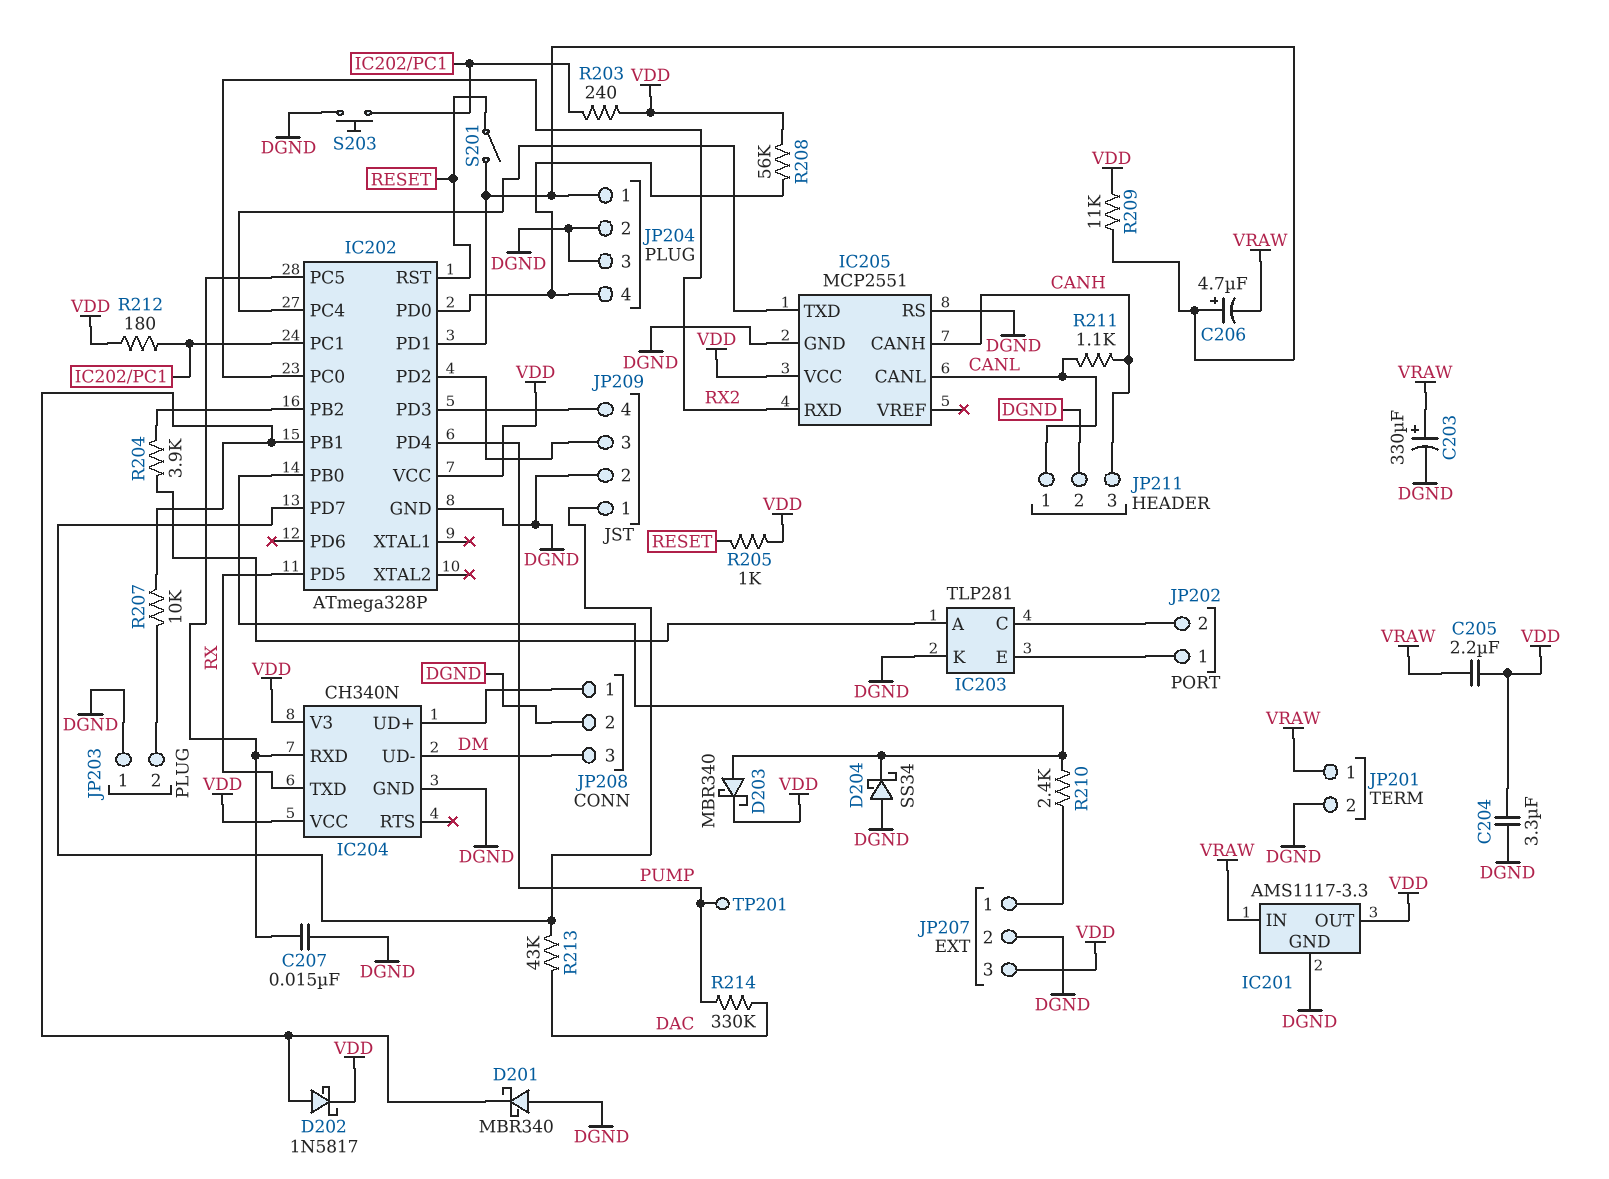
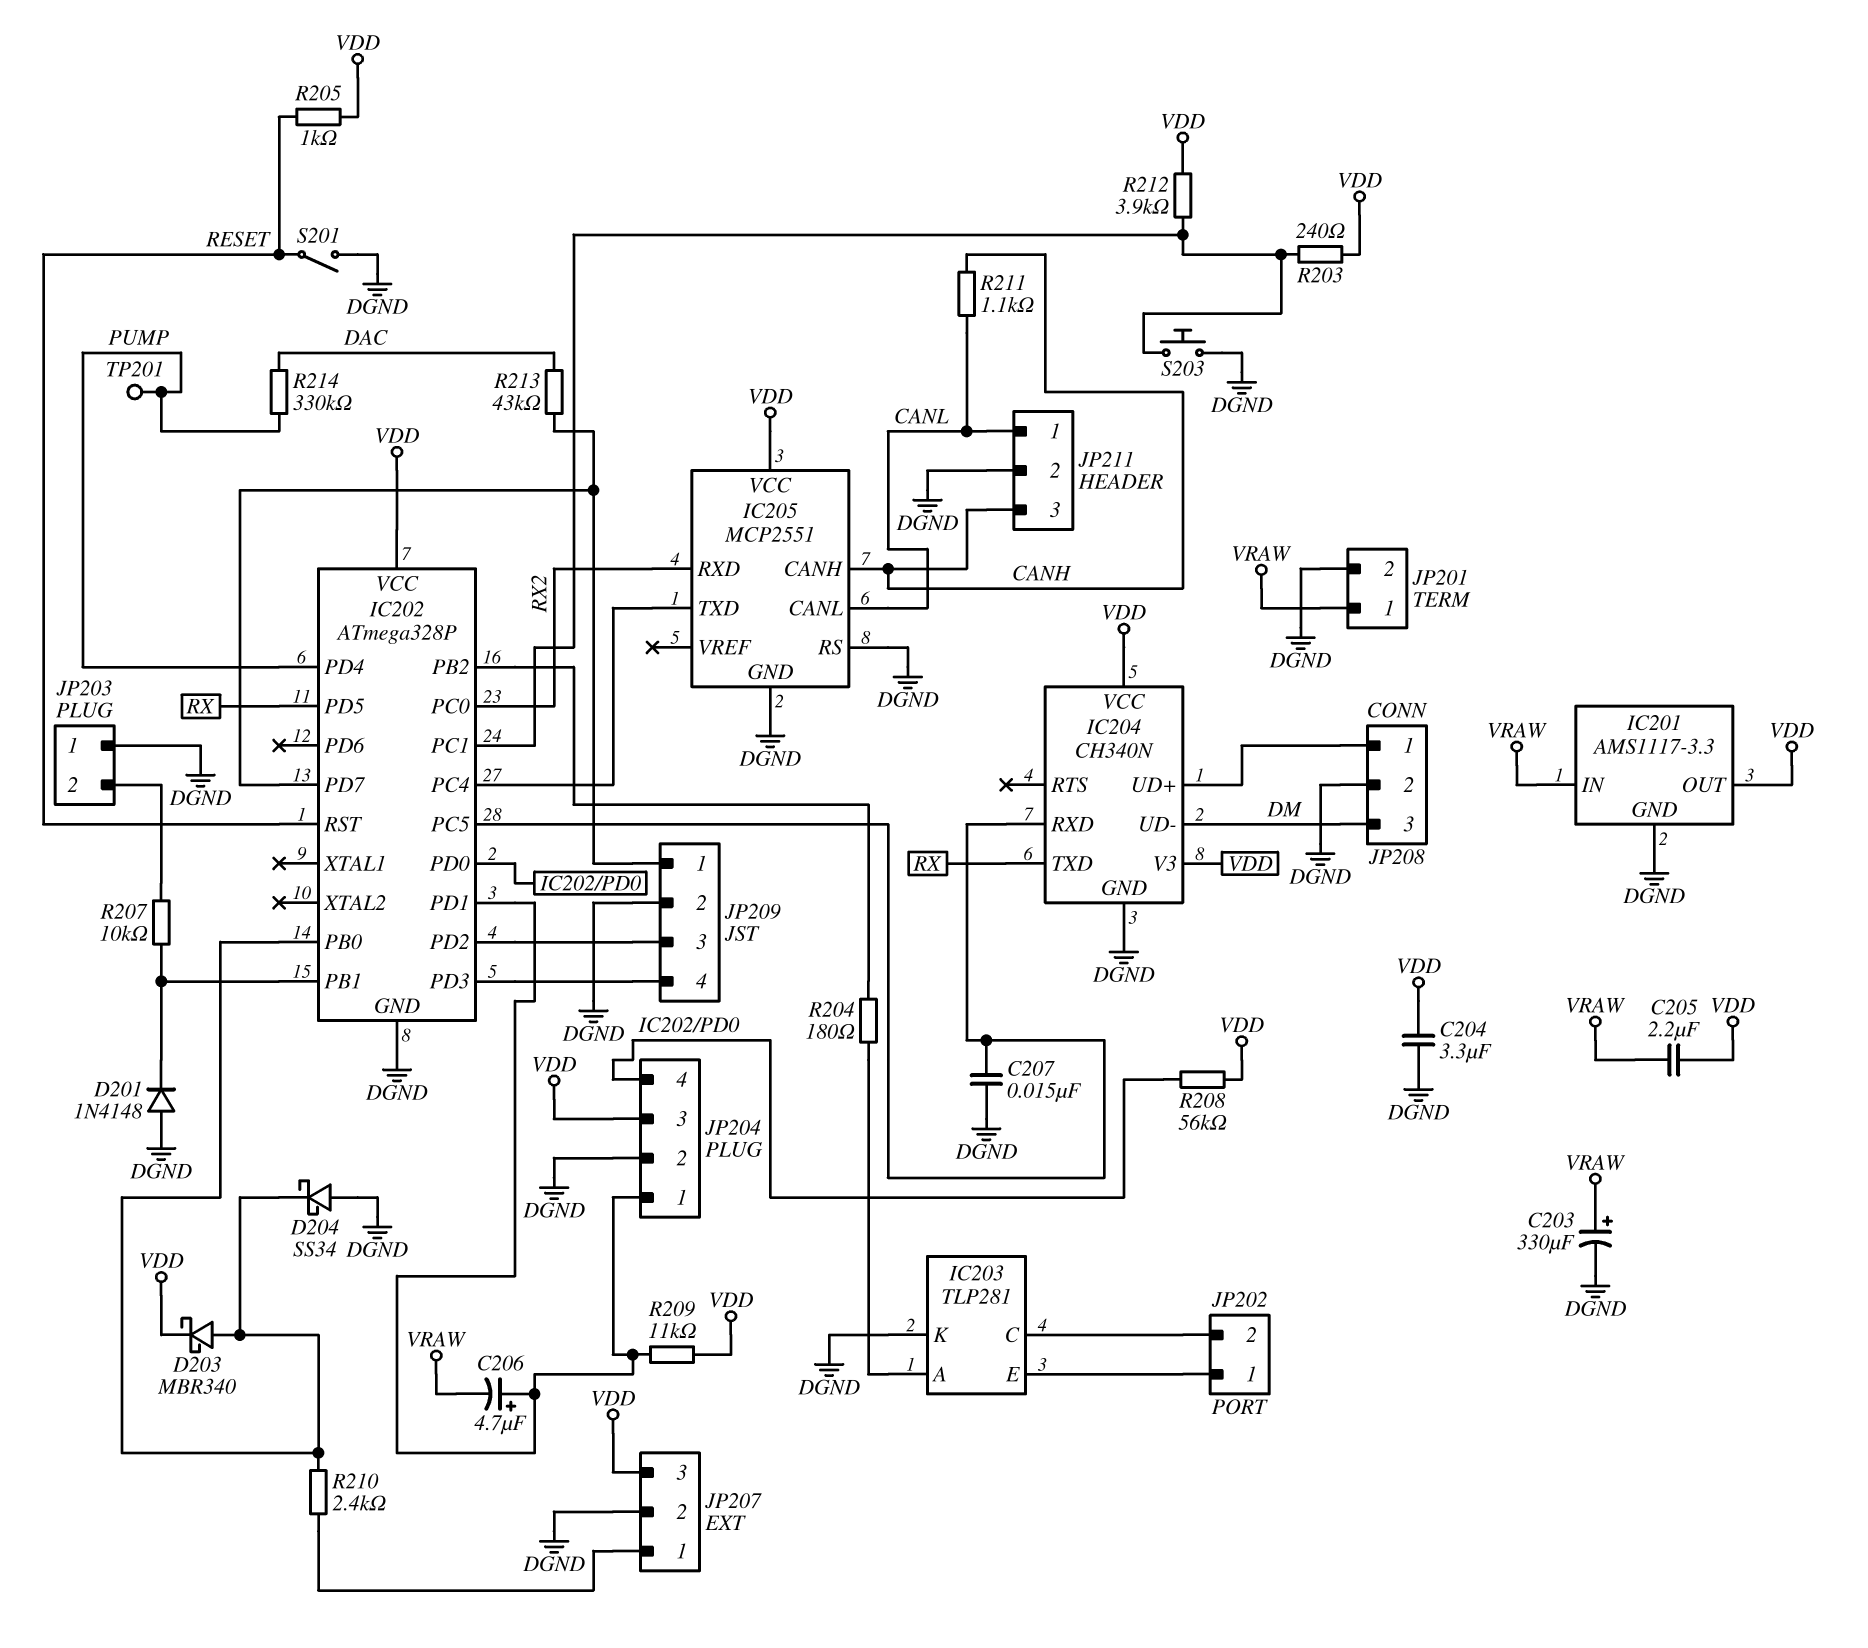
D201: schottky MBR340 (A DGND, K IC202/PB1) -> diode 1N4148 (A DGND, K IC202/PB1)
D202: schottky 1N5817 (A IC202/PB1, K VDD) -> none
JP204 pin 3: DGND -> VDD
R204: 3.9k (IC202/PB2, IC203/A) -> 180 (IC202/PB2, IC203/A)
R212: 180 (IC202/PC1, VDD) -> 3.9k (IC202/PC1, VDD)
S201: switch (IC202/PD1, RESET) -> switch (DGND, RESET)

